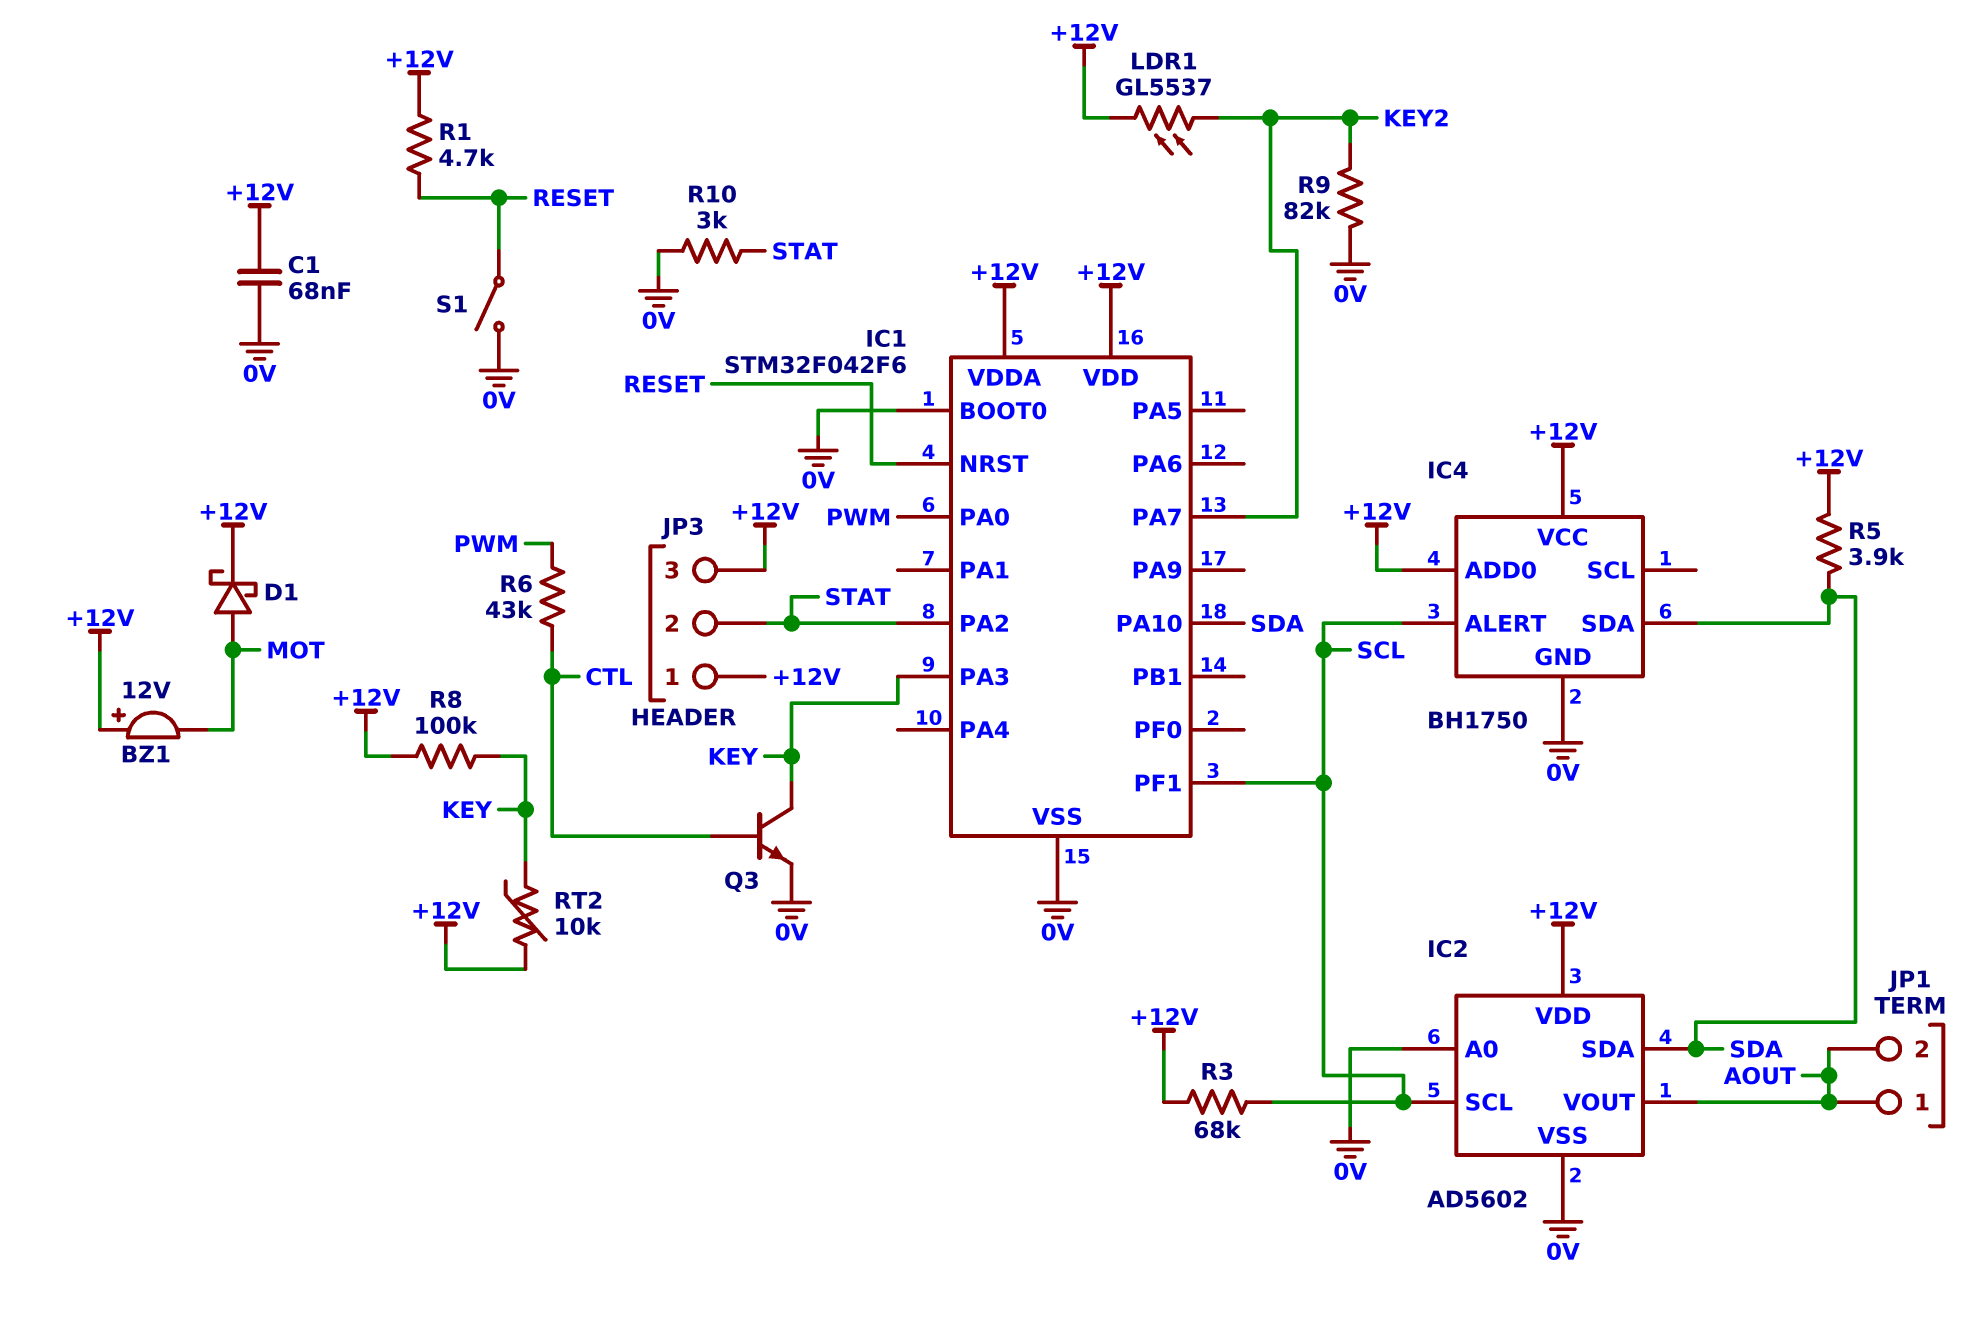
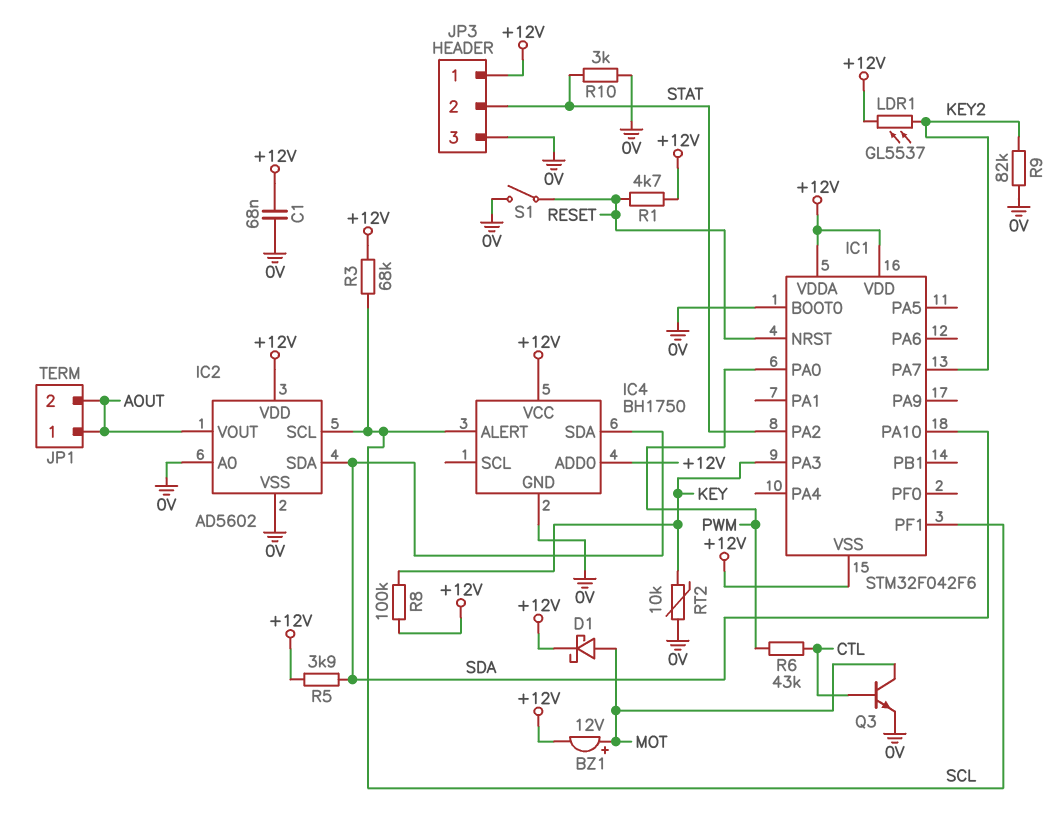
BZ1: buzzer 12V (plus +12V, minus MOT) -> buzzer 12V (plus MOT, minus +12V)
IC1 pin VSS: 0V -> +12V
JP3 pin 3: +12V -> 0V
Q3: NPN (B CTL, C KEY, E 0V) -> NPN (B CTL, C MOT, E 0V)
RT2: 10k (+12V, KEY) -> 10k (0V, KEY)

